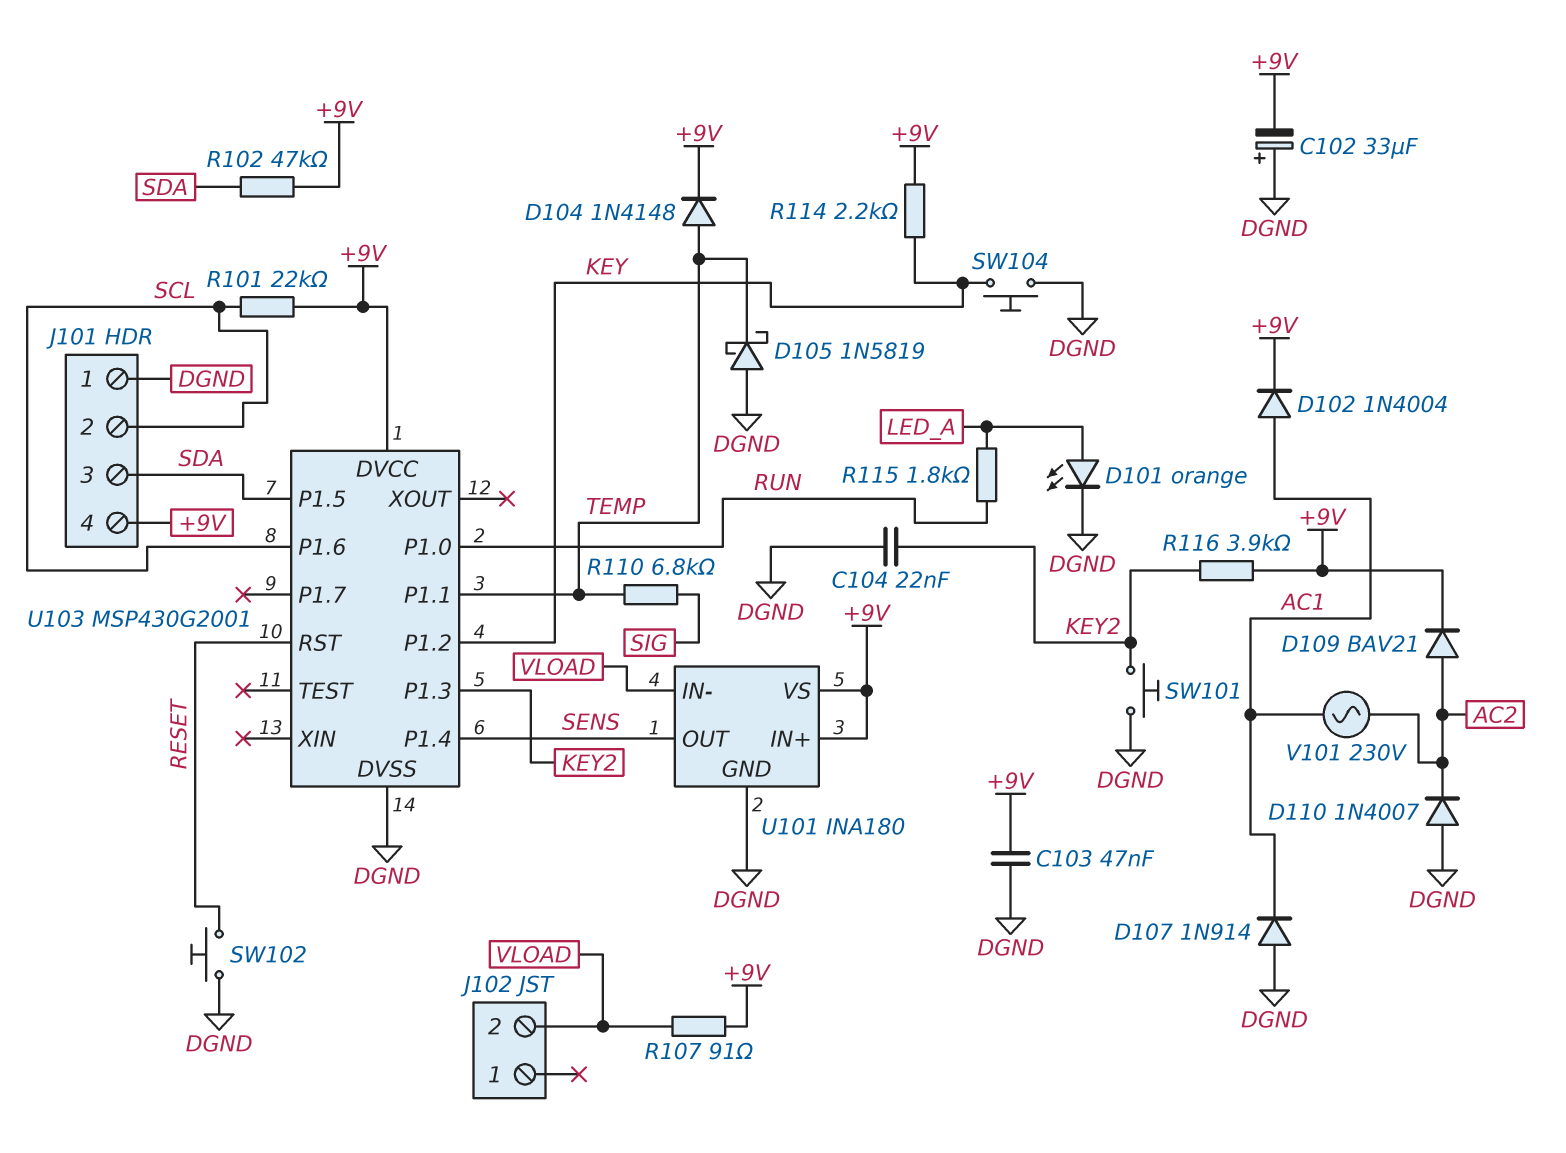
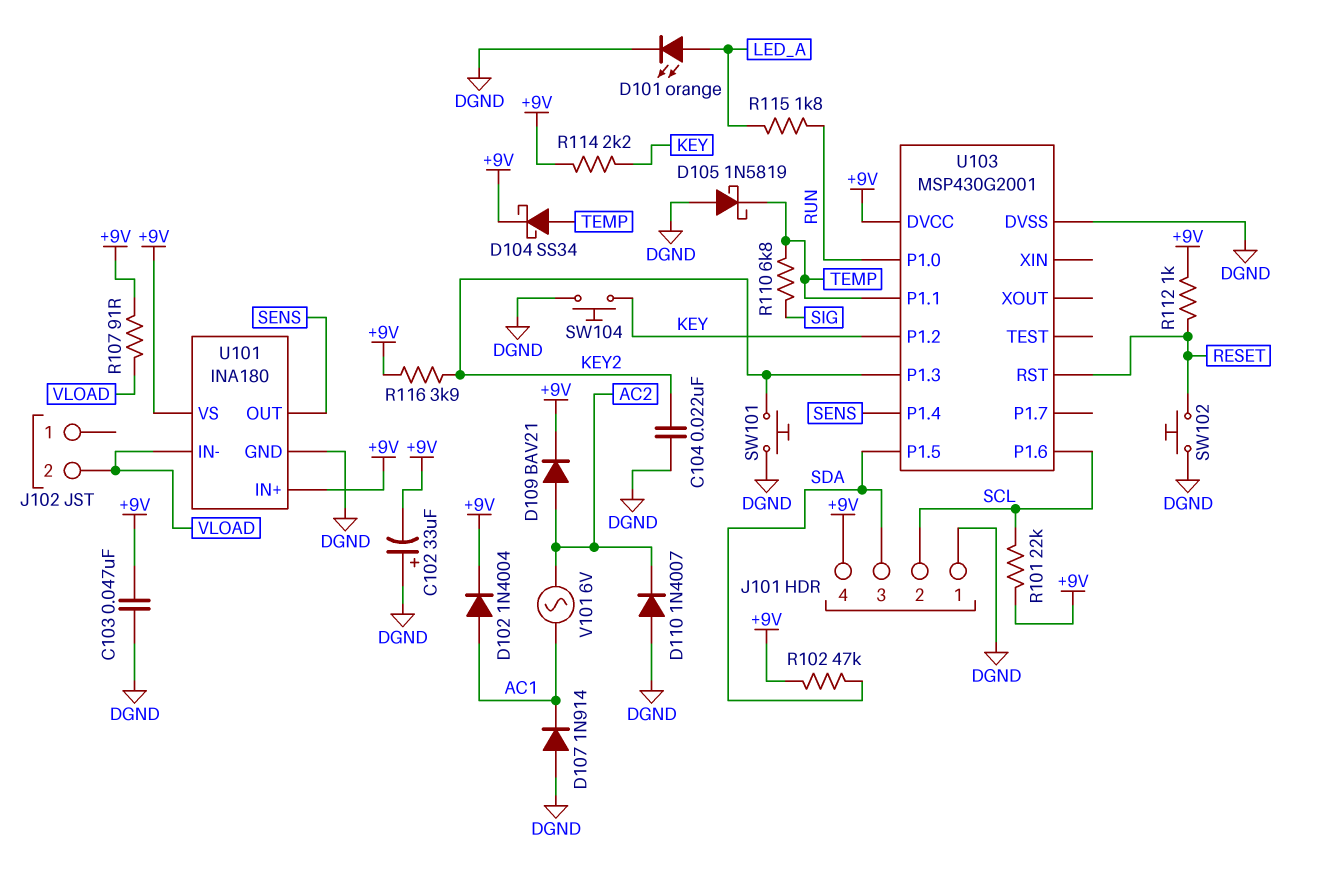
D104: diode 1N4148 (A TEMP, K +9V) -> schottky SS34 (A TEMP, K +9V)
R112: none -> 1k (+9V, RESET)
V101: AC 230V (AC1, AC2) -> AC 6V (AC1, AC2)

